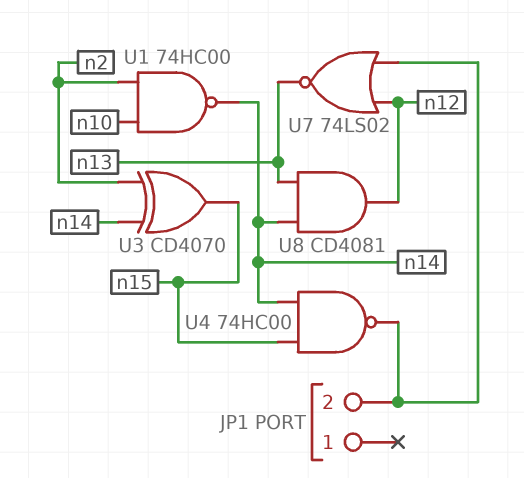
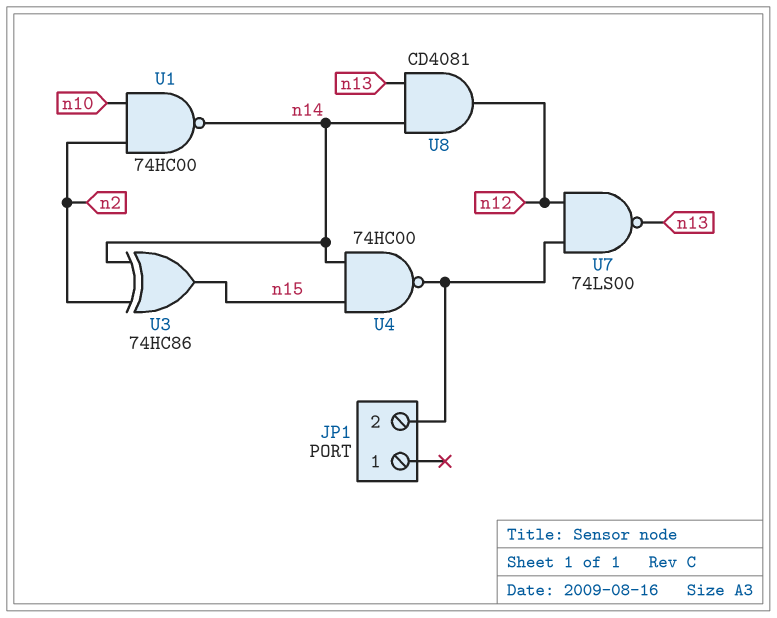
U3: XOR CD4070 (in n2, in n14, out n15) -> XOR 74HC86 (in n2, in n14, out n15)
U7: NOR 74LS02 (in JP1/2, in n12, out n13) -> NAND 74LS00 (in JP1/2, in n12, out n13)

